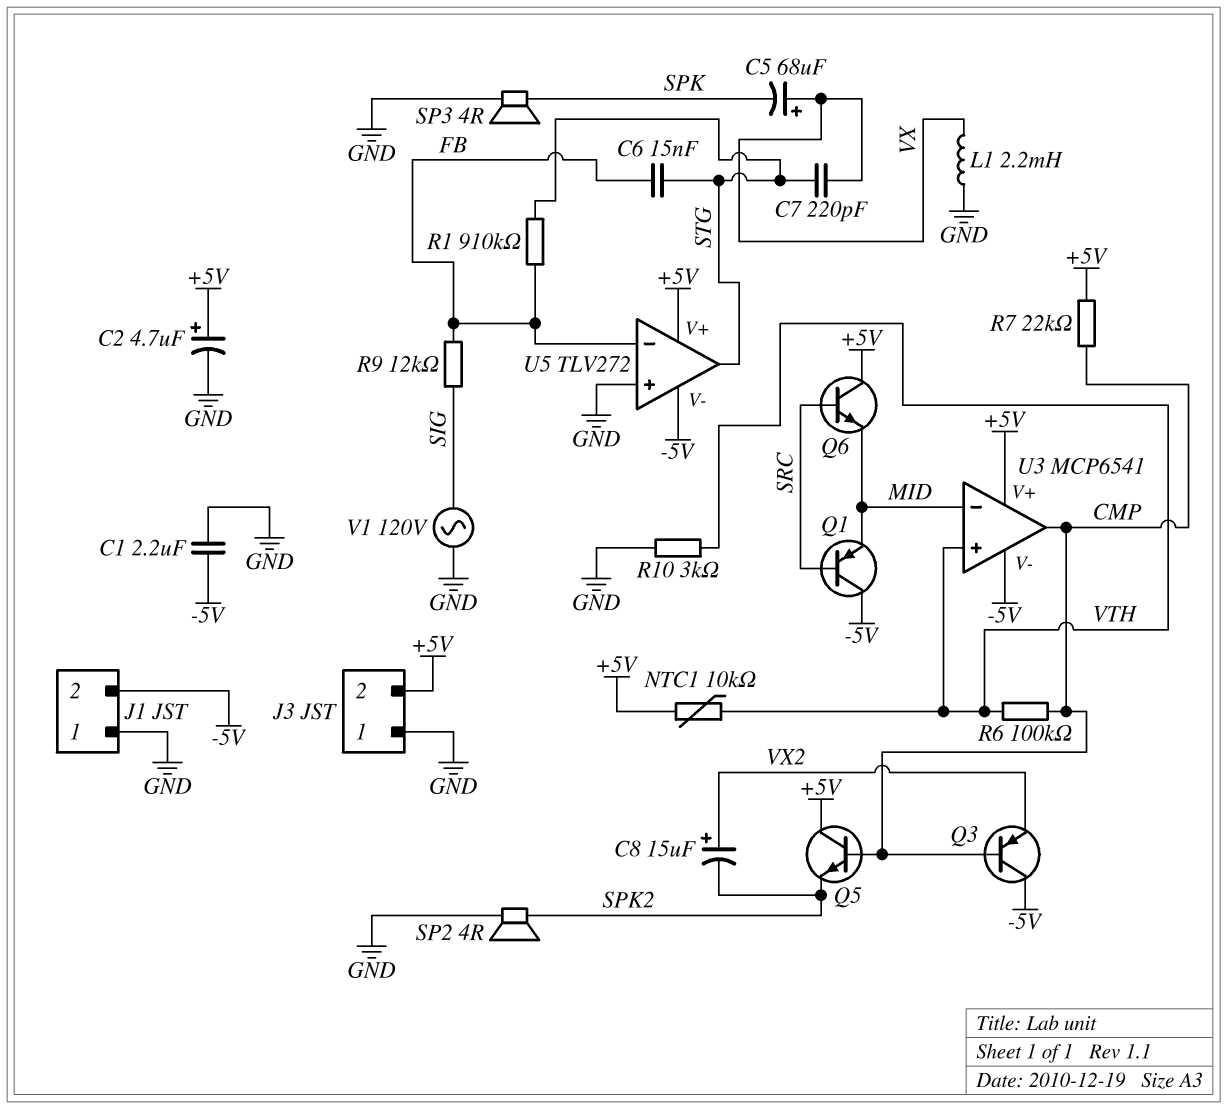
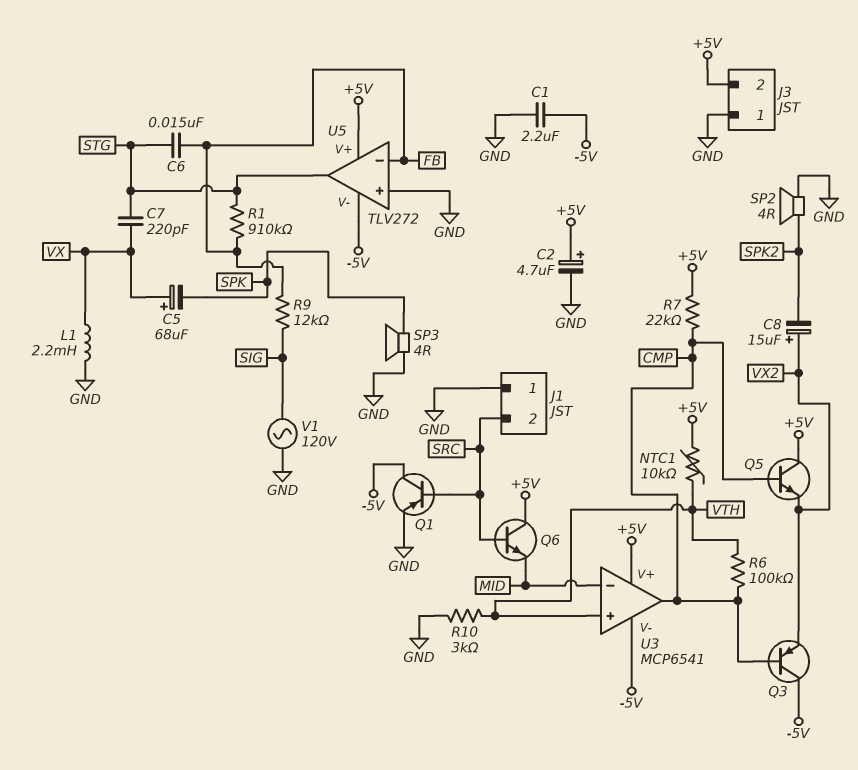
J1 pin 2: -5V -> SRC
Q1: PNP (B SRC, C -5V, E MID) -> PNP (B SRC, C -5V, E GND)
Q5: NPN (B CMP, C +5V, E SPK2) -> NPN (B CMP, C +5V, E VX2)

